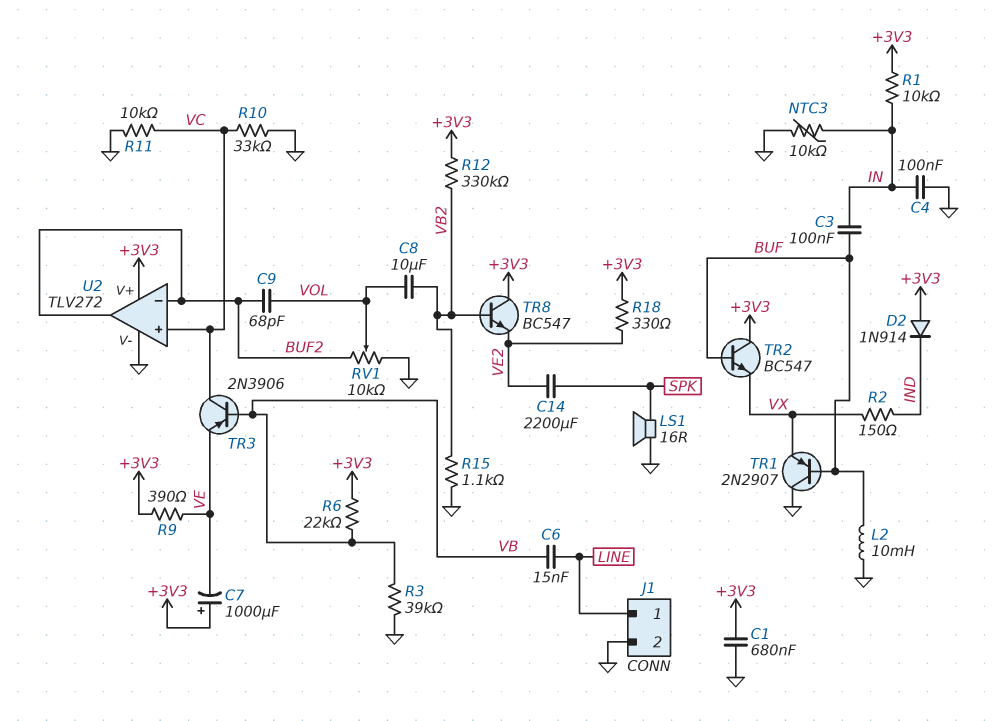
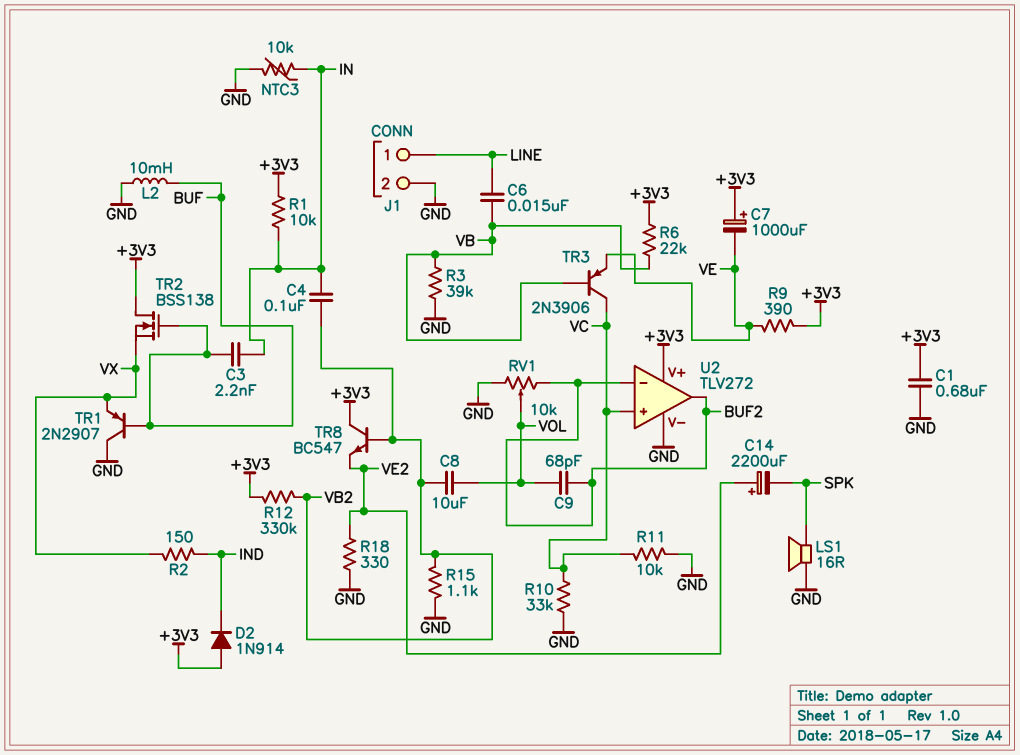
C3: 100nF (BUF, IN) -> 2.2nF (BUF, IN)
C4: 100nF (GND, IN) -> 100nF (IN, VB2)
C14: 2200uF (SPK, VE2) -> 2200uF (plus VE2, minus SPK)
R18: 330 (+3V3, VE2) -> 330 (GND, VE2)
TR2: NPN BC547 (B BUF, C +3V3, E VX) -> NMOS BSS138 (G BUF, D +3V3, S VX)

